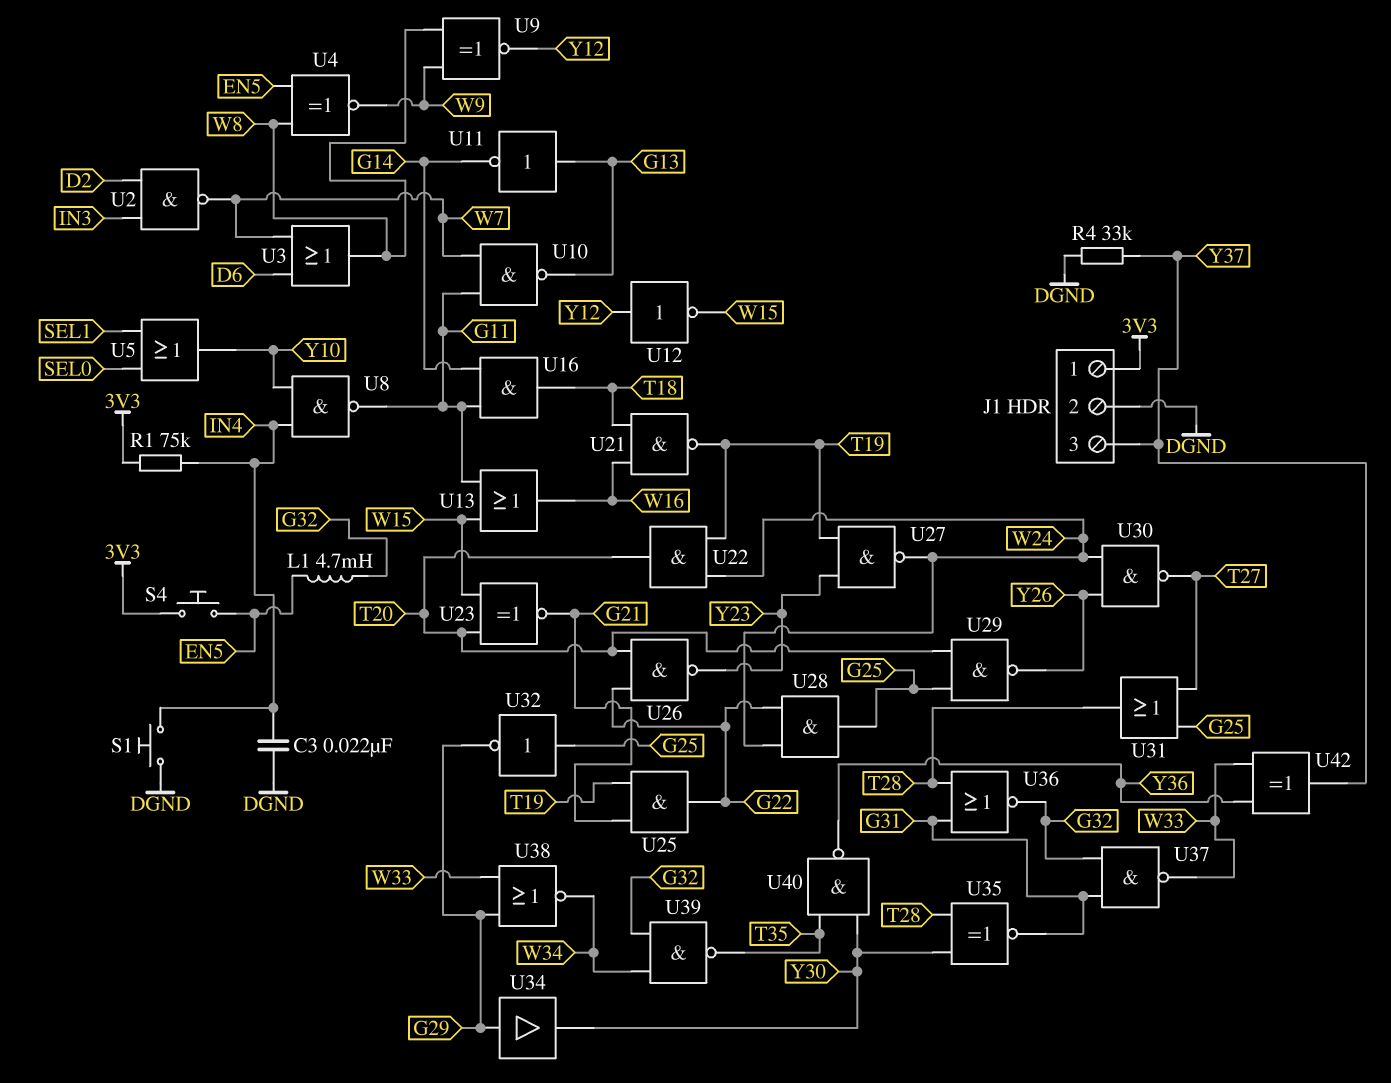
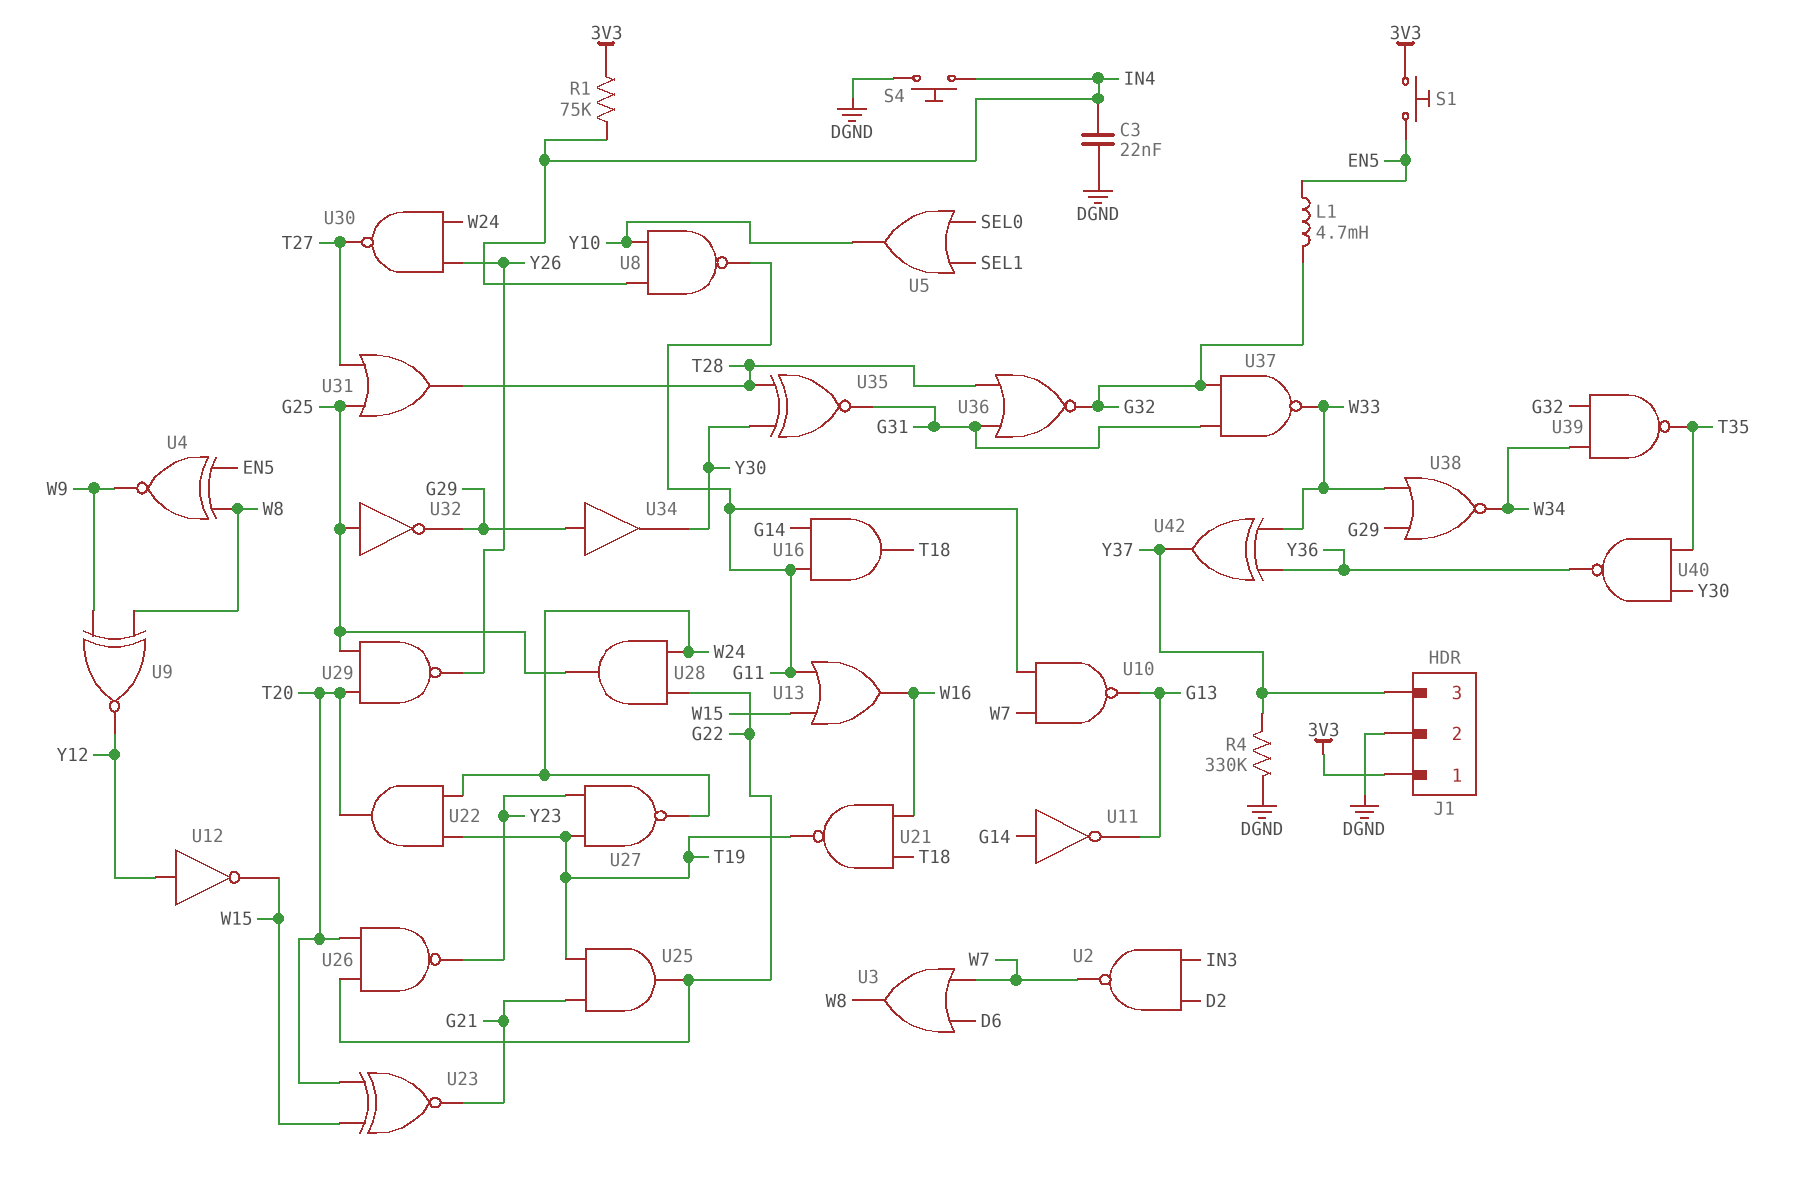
R4: 33k (DGND, Y37) -> 330k (DGND, Y37)
S1: button (DGND, IN4) -> button (3V3, EN5)
S4: button (3V3, EN5) -> button (DGND, IN4)
U11: NOT (in G13, out G14) -> NOT (in G14, out G13)

